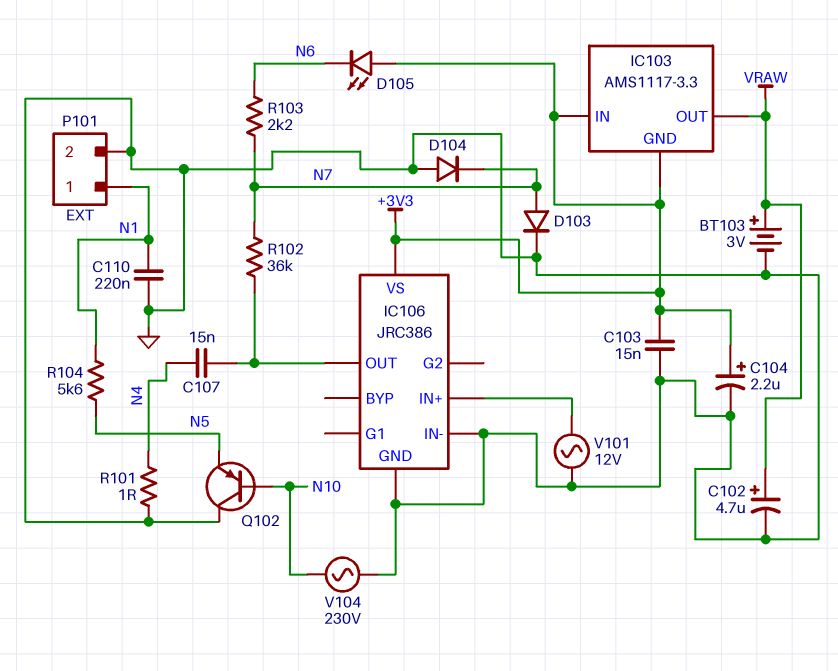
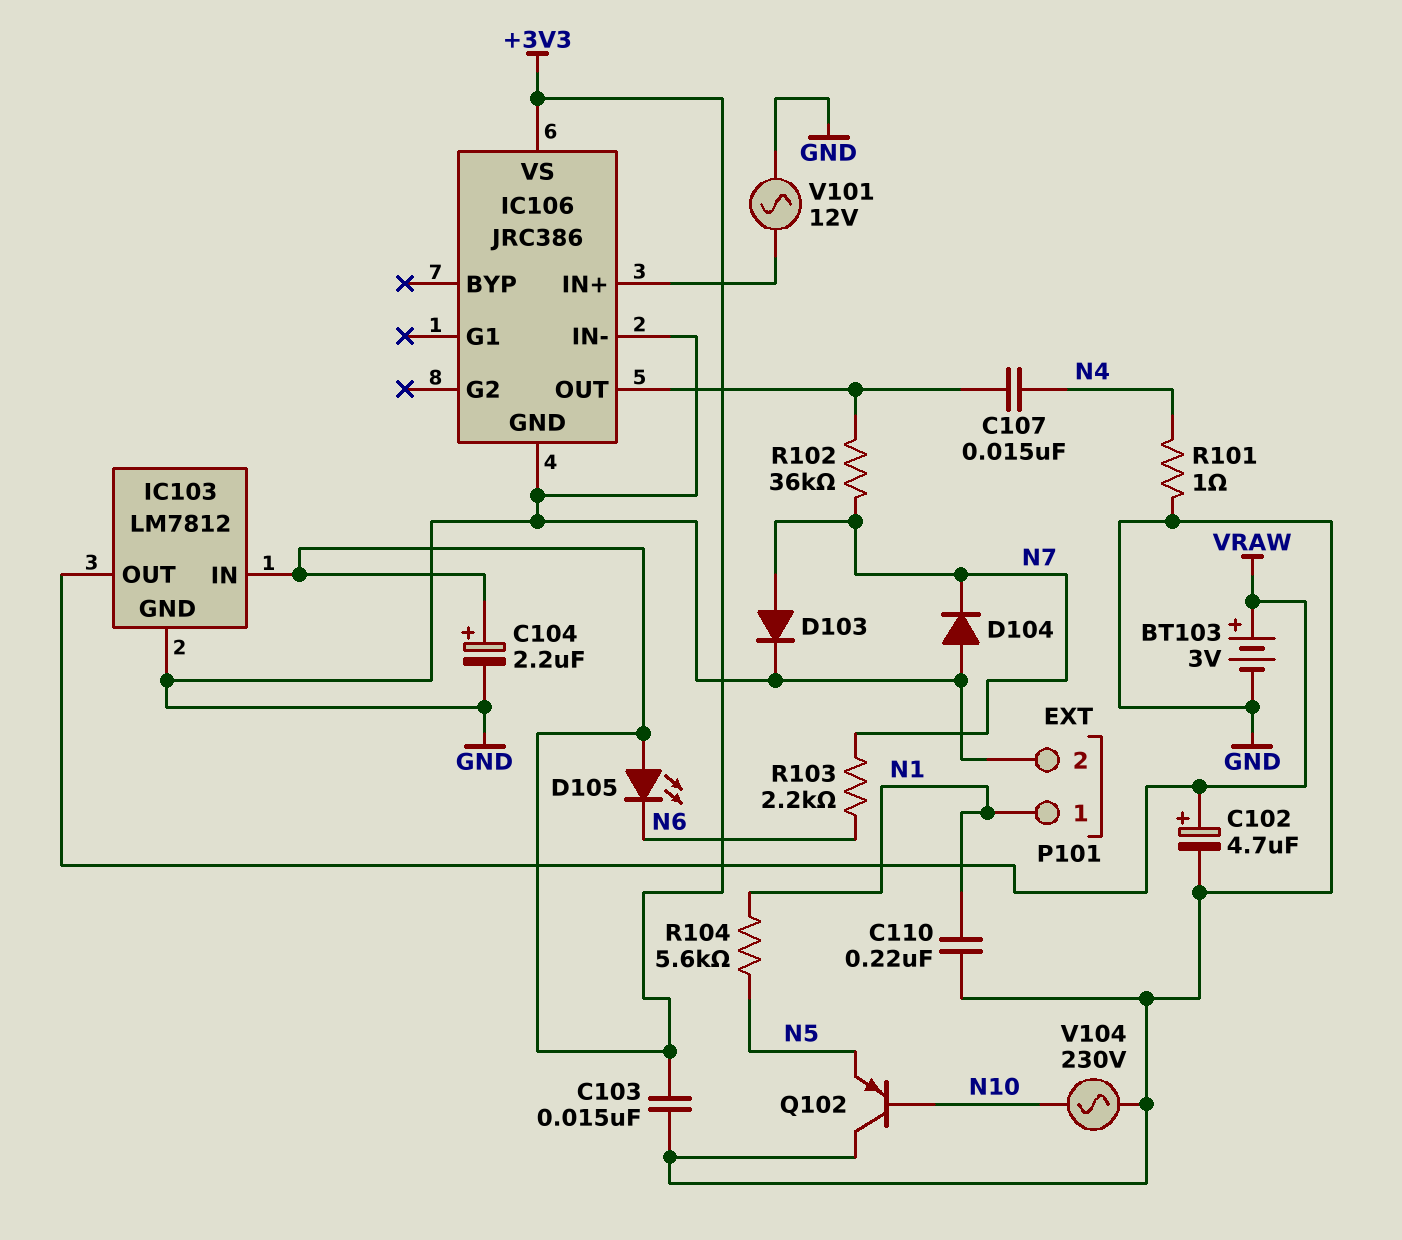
IC103: AMS1117-3.3 -> LM7812
IC103 pin GND: +3V3 -> GND

